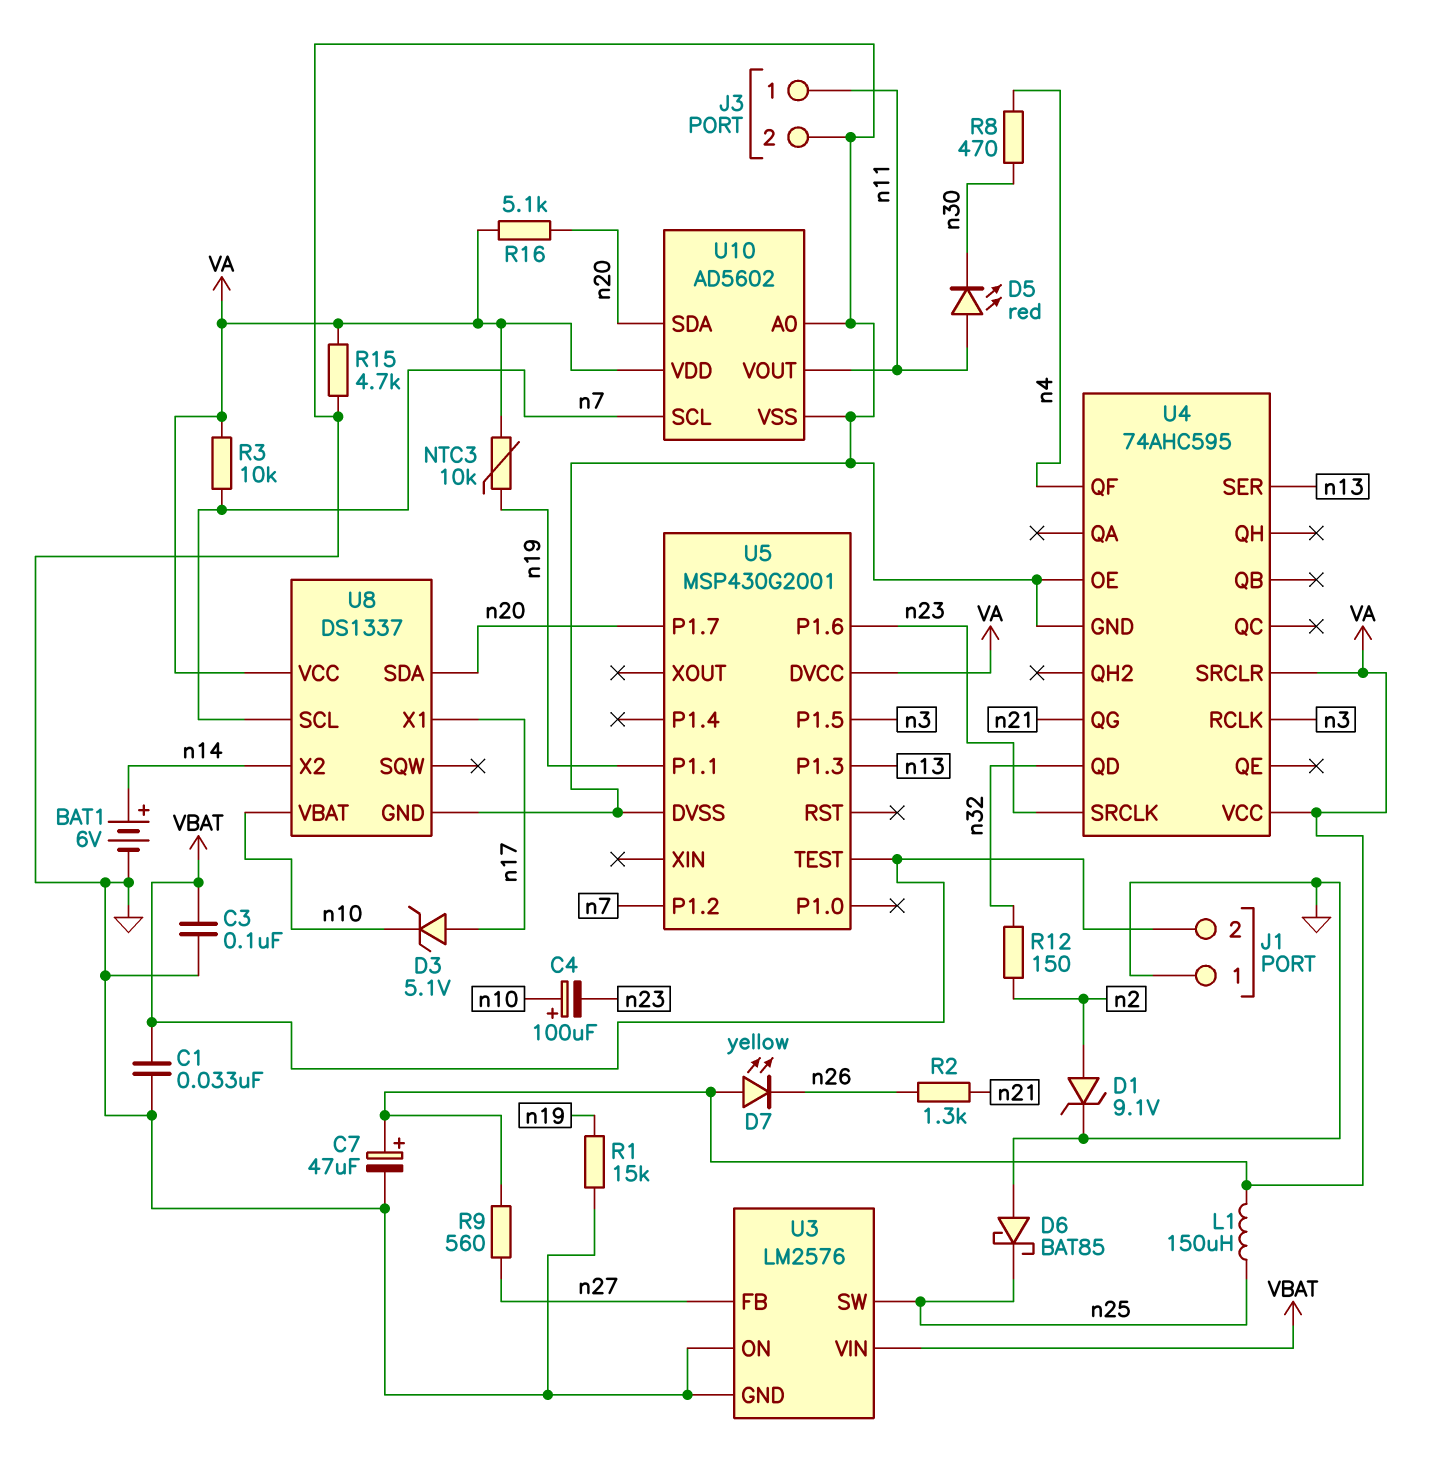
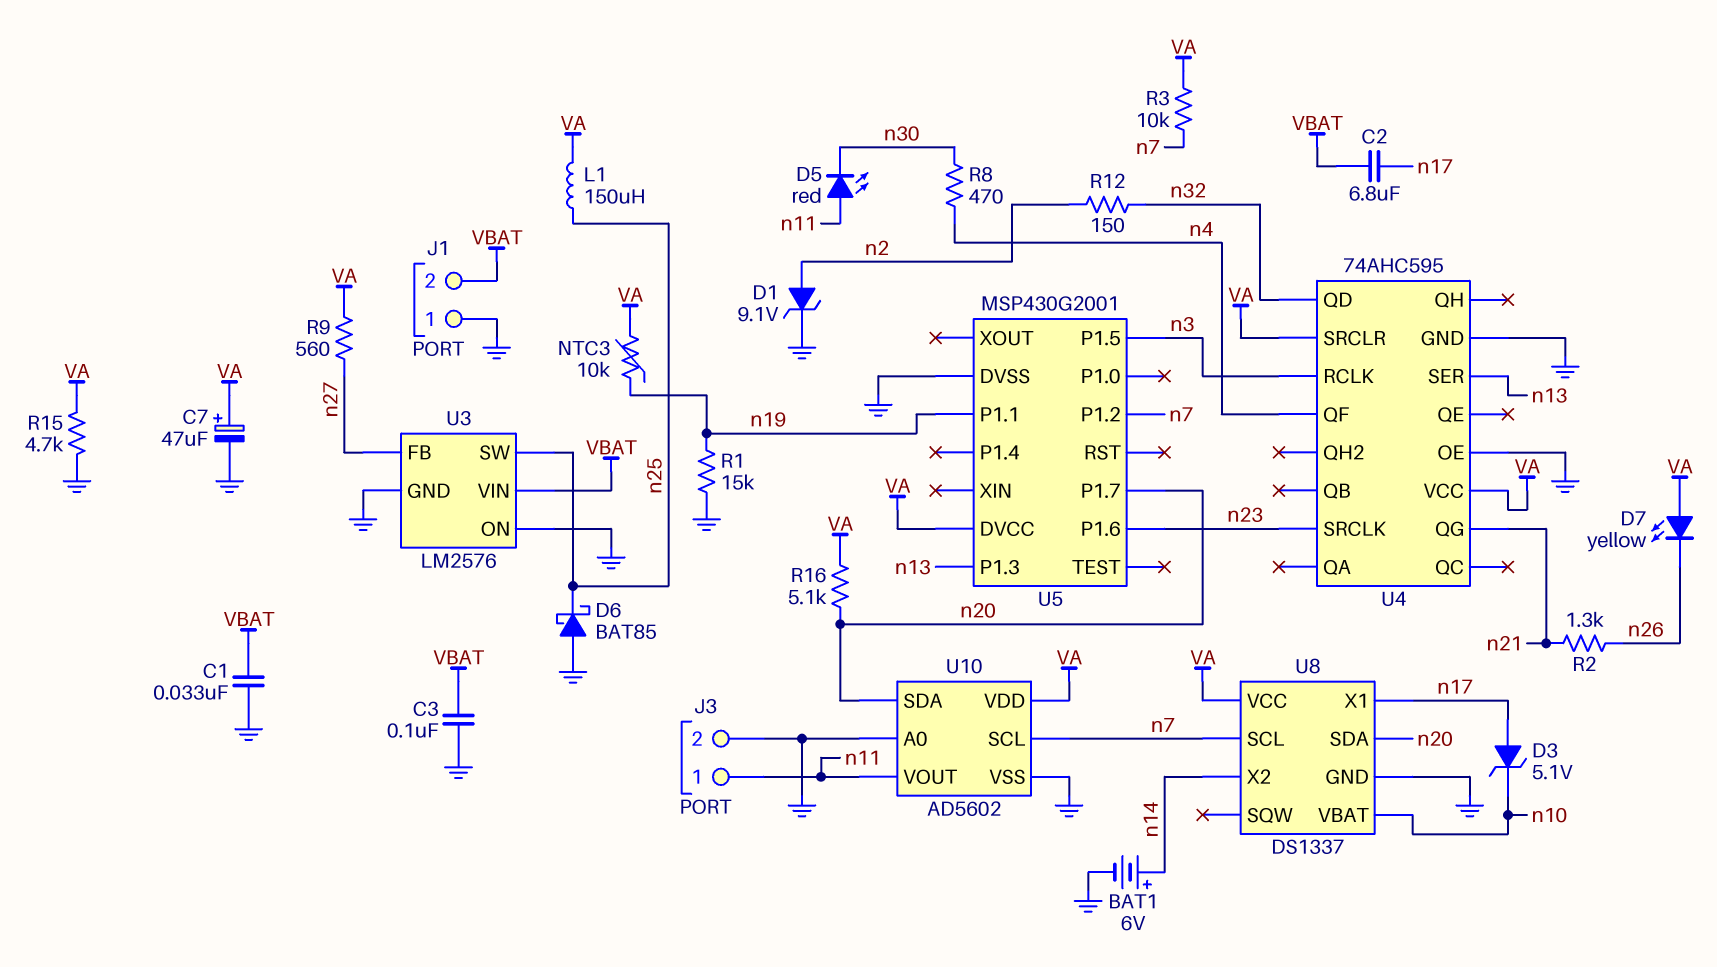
C2: none -> 6.8uF (VBAT, n17)
C4: 100uF (plus n10, minus n23) -> none
U5 pin TEST: VBAT -> none

